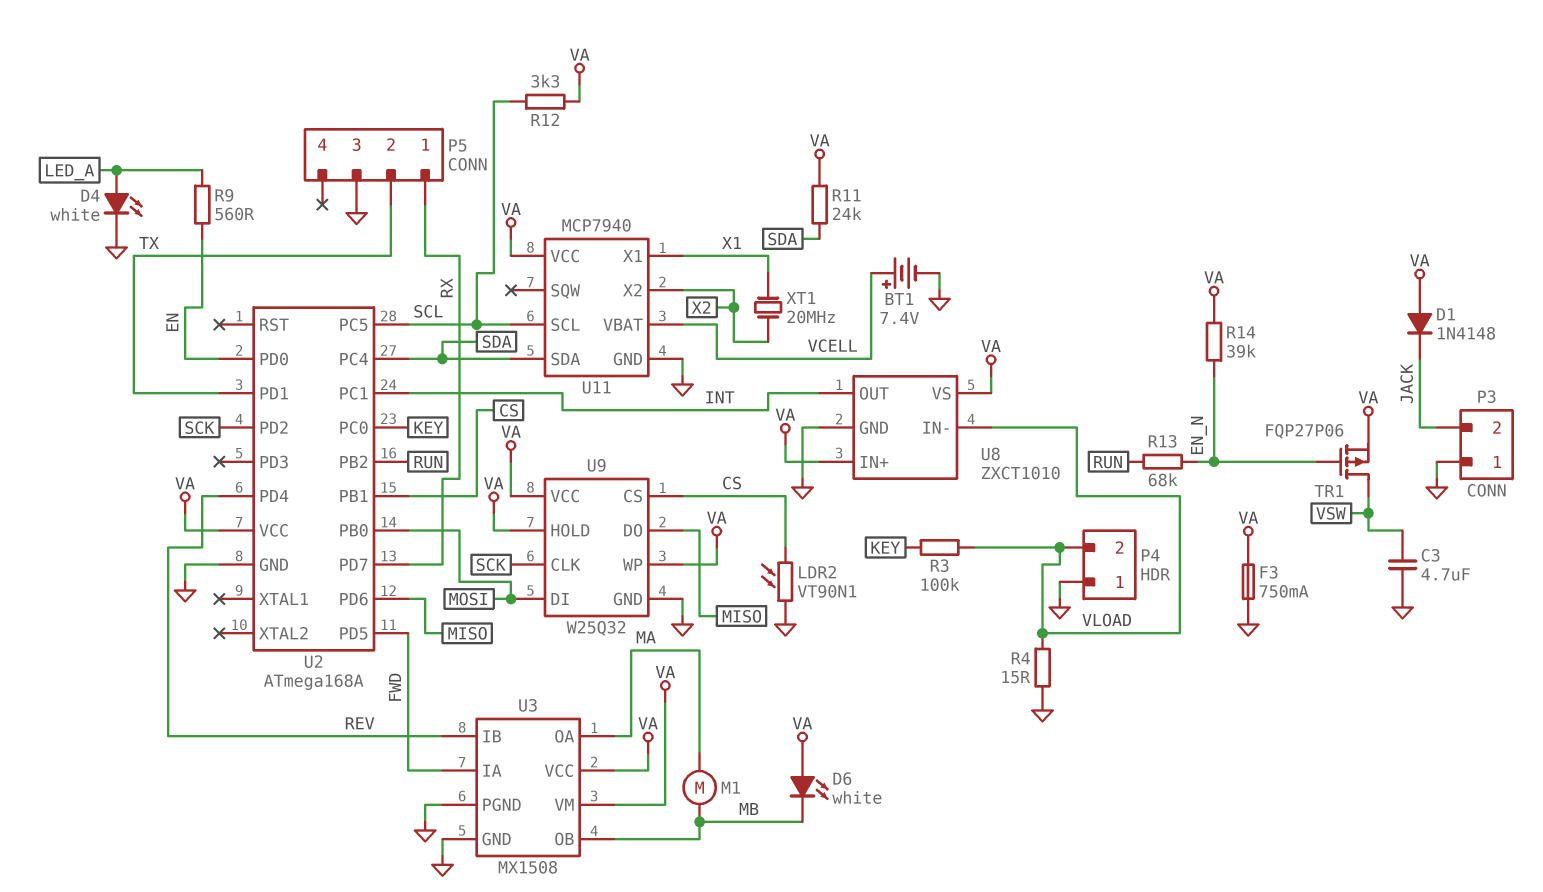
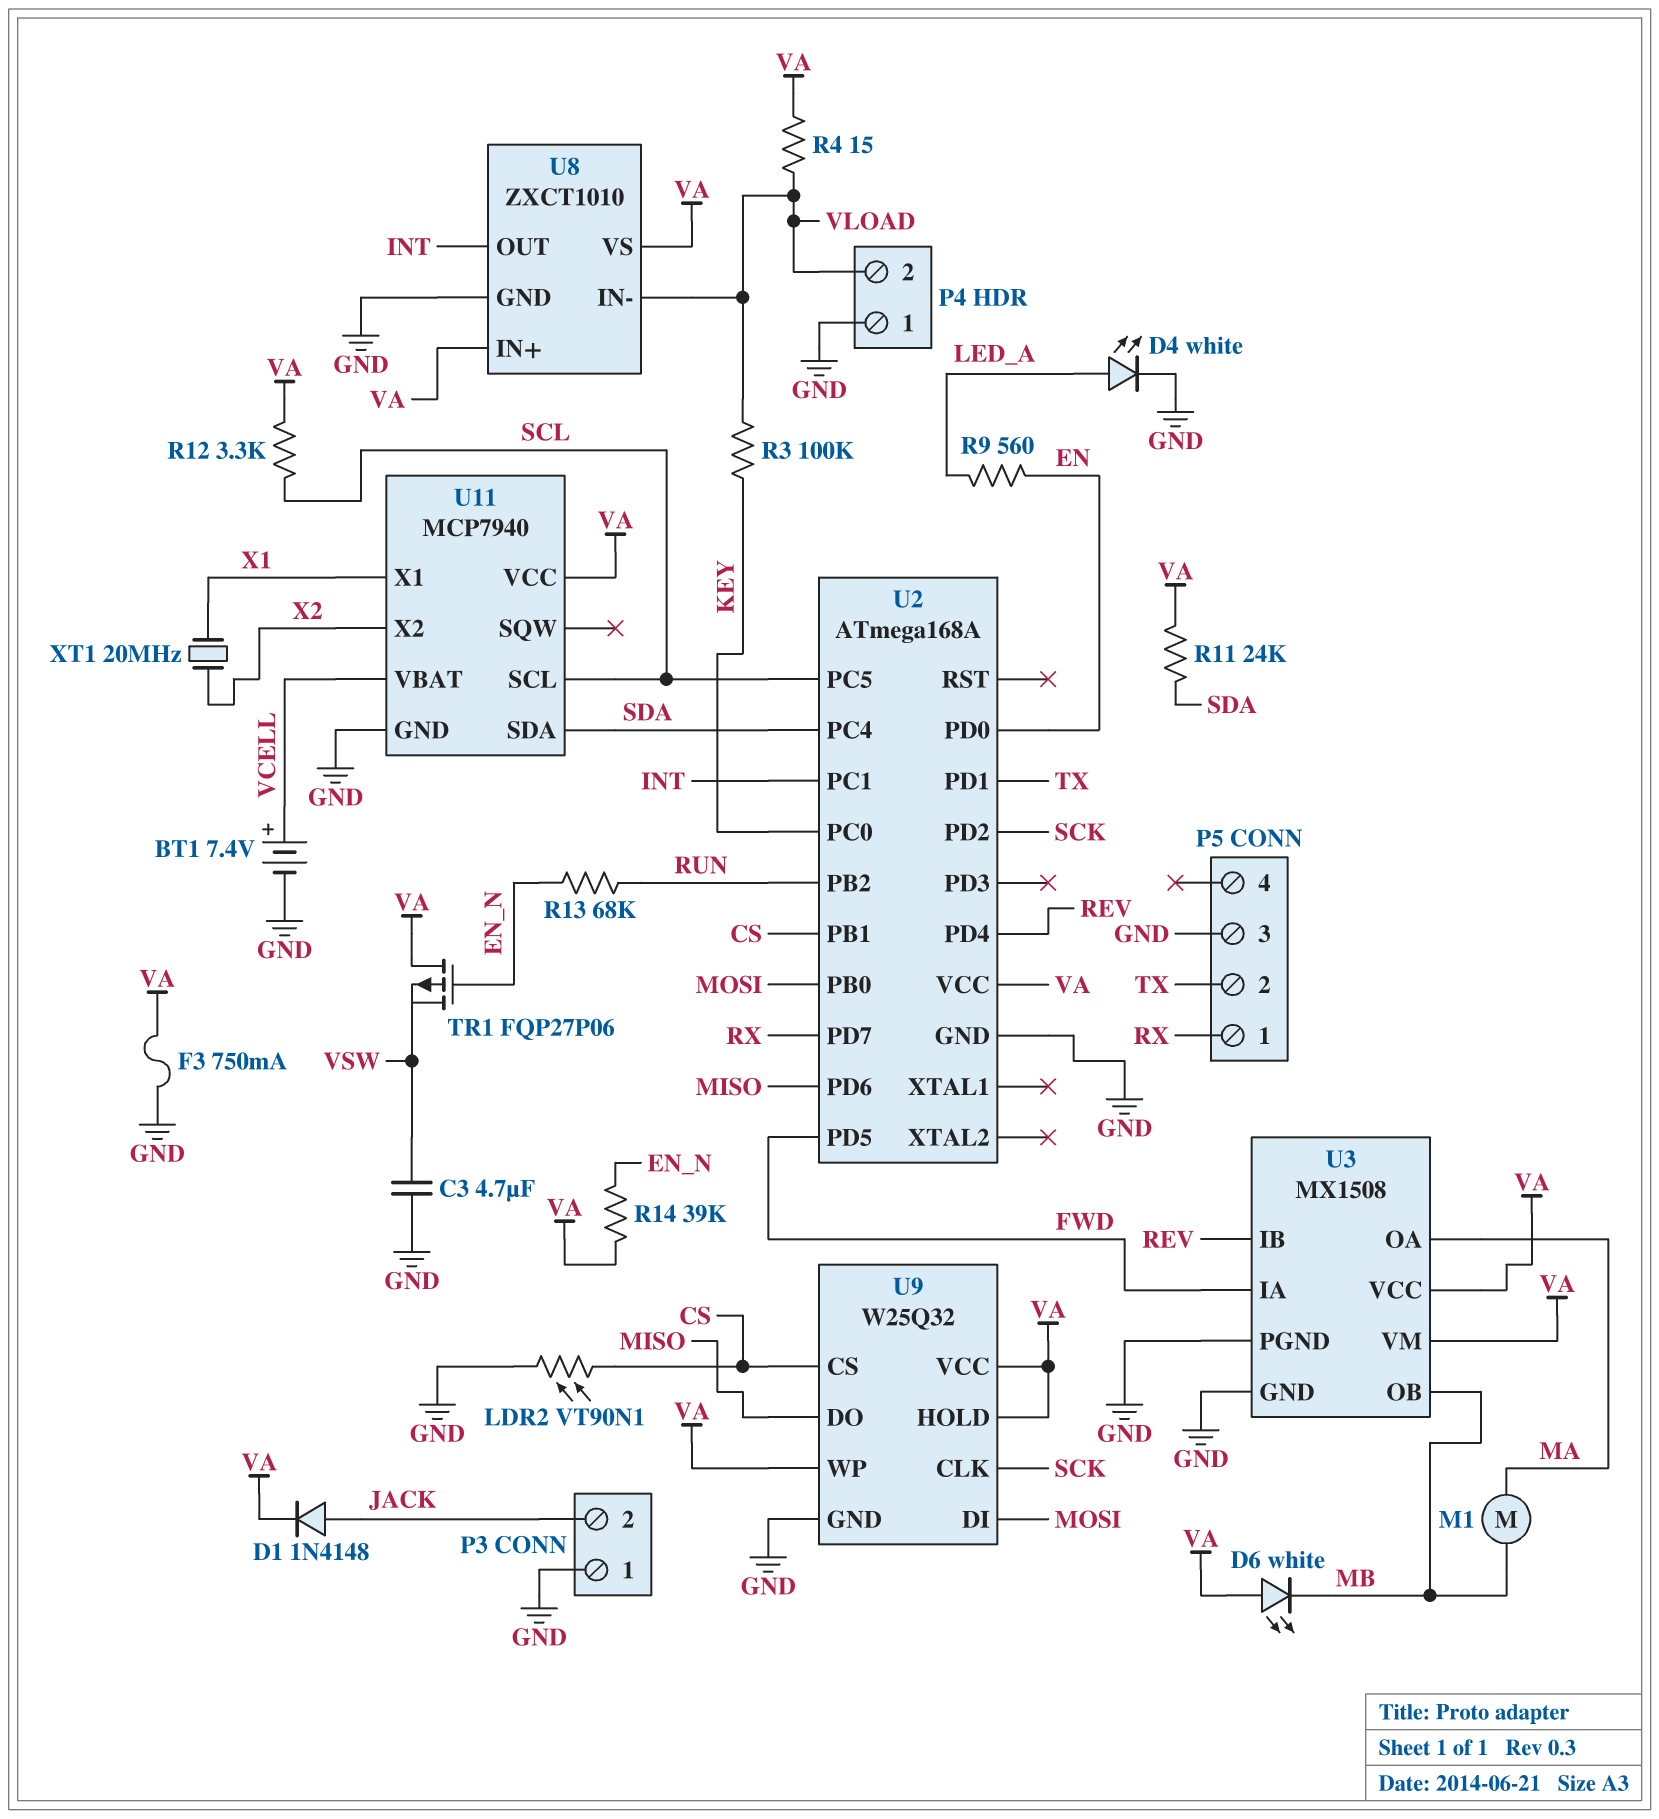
D1: diode 1N4148 (A VA, K JACK) -> diode 1N4148 (A JACK, K VA)
R4: 15 (GND, VLOAD) -> 15 (VA, VLOAD)
TR1: PMOS FQP27P06 (G EN_N, D VSW, S VA) -> PMOS FQP27P06 (G EN_N, D VA, S VSW)

